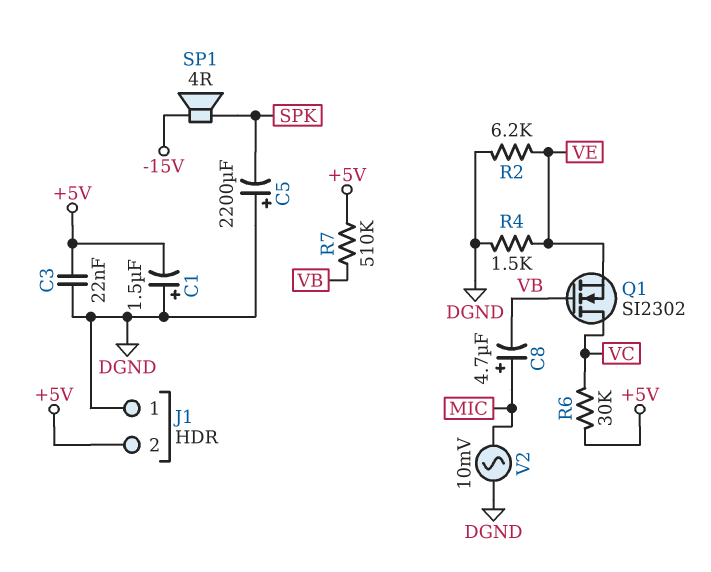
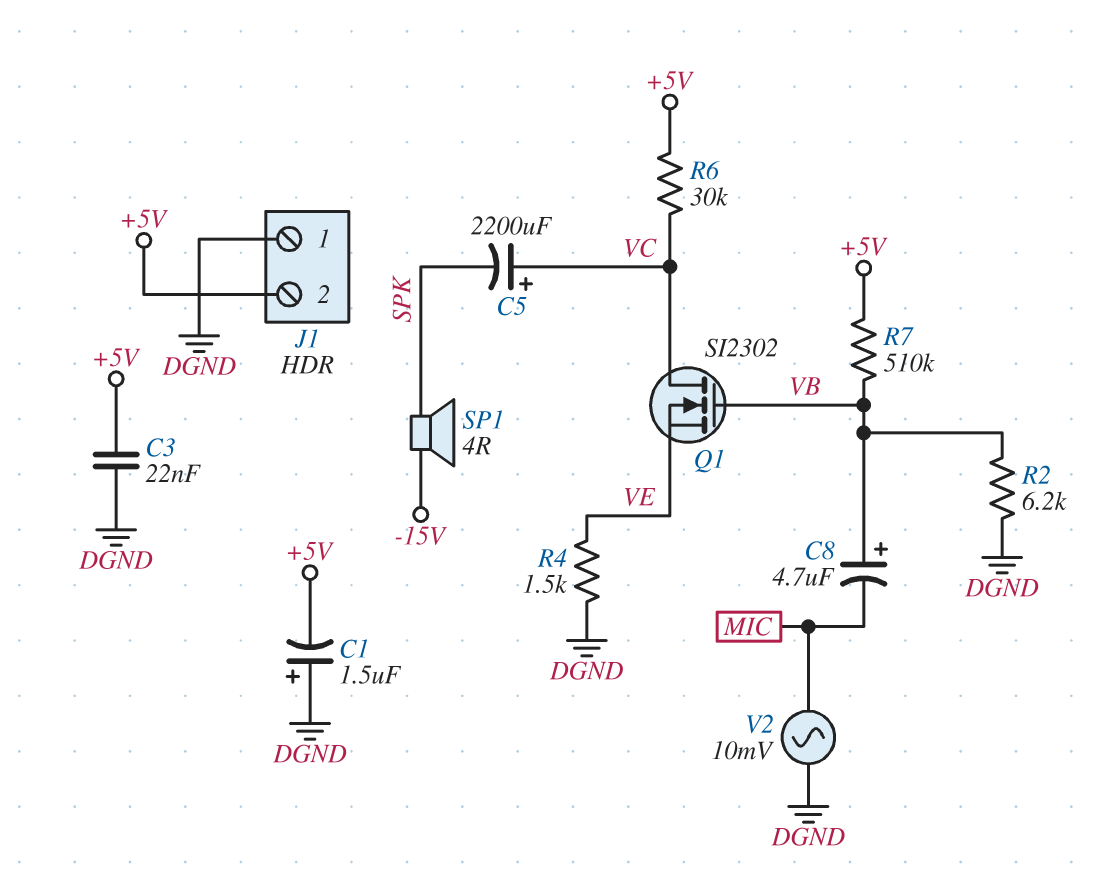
C5: 2200uF (plus DGND, minus SPK) -> 2200uF (plus VC, minus SPK)
C8: 4.7uF (plus MIC, minus VB) -> 4.7uF (plus VB, minus MIC)
R2: 6.2k (DGND, VE) -> 6.2k (DGND, VB)

